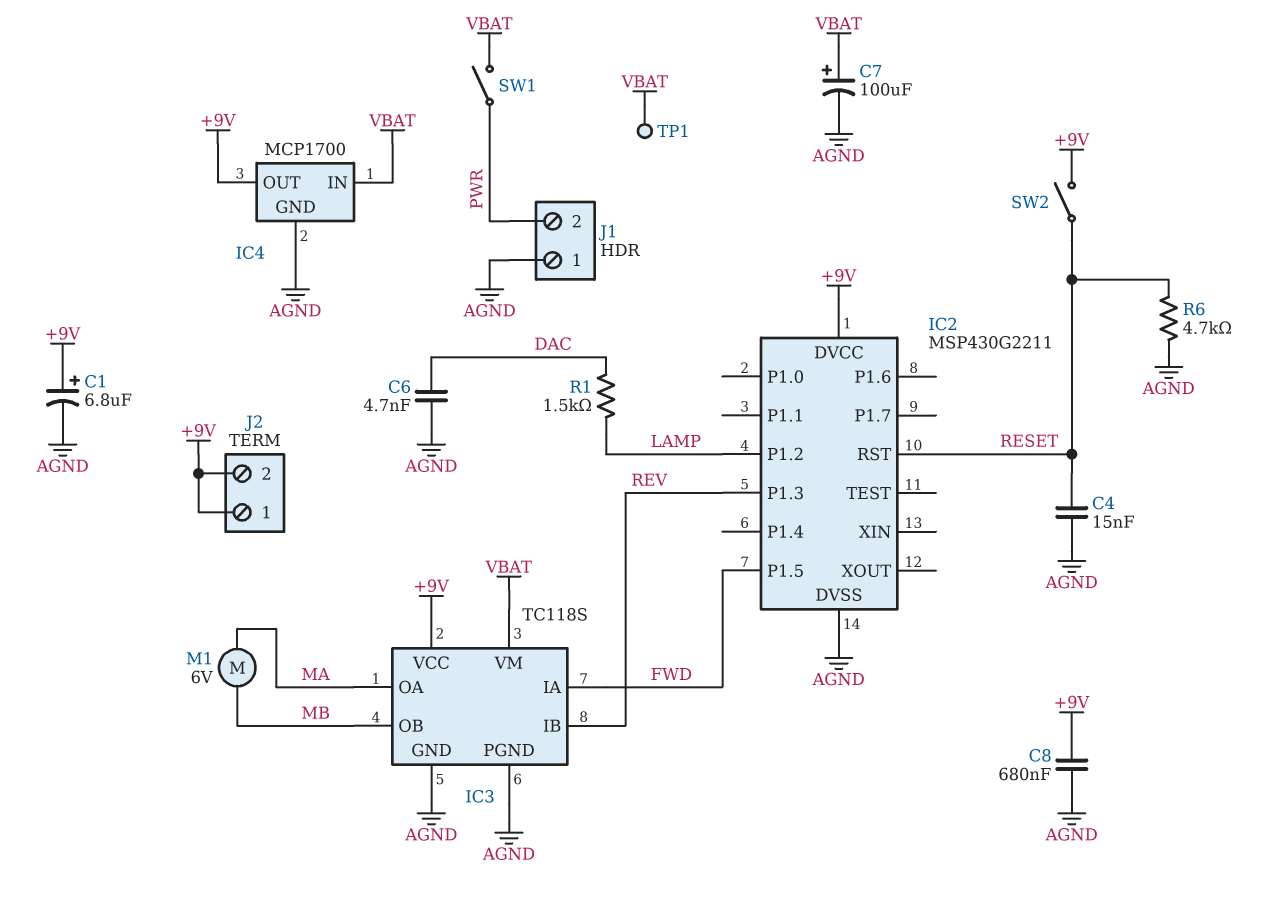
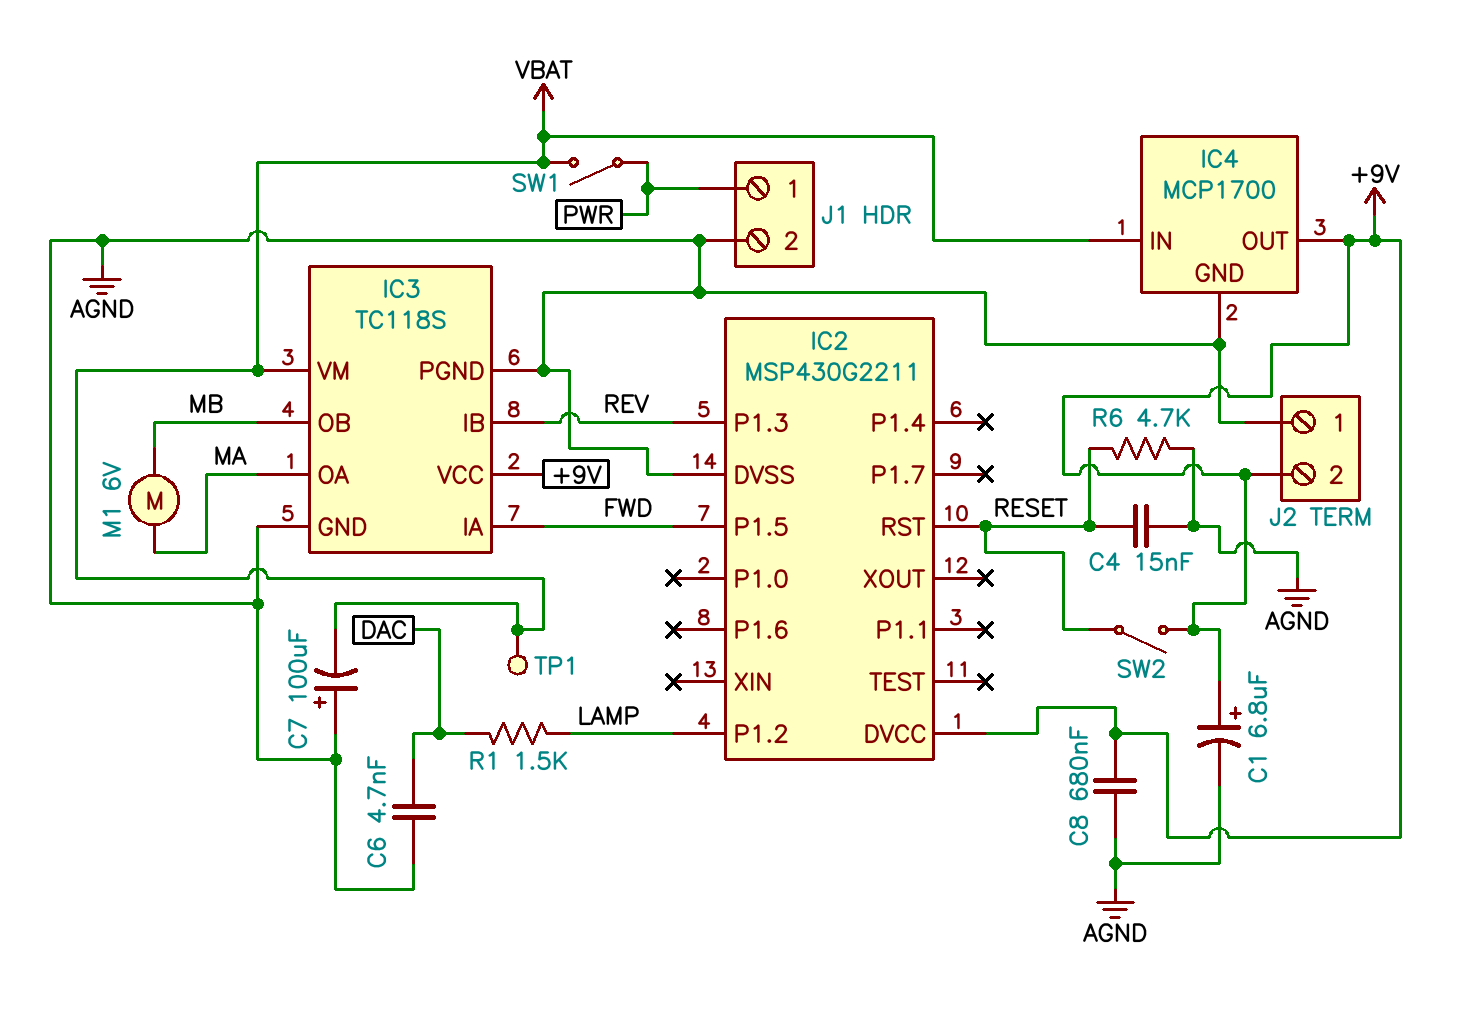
C7: 100uF (plus VBAT, minus AGND) -> 100uF (plus AGND, minus VBAT)
J1 pin 1: AGND -> PWR
J1 pin 2: PWR -> AGND
J2 pin 1: +9V -> AGND

